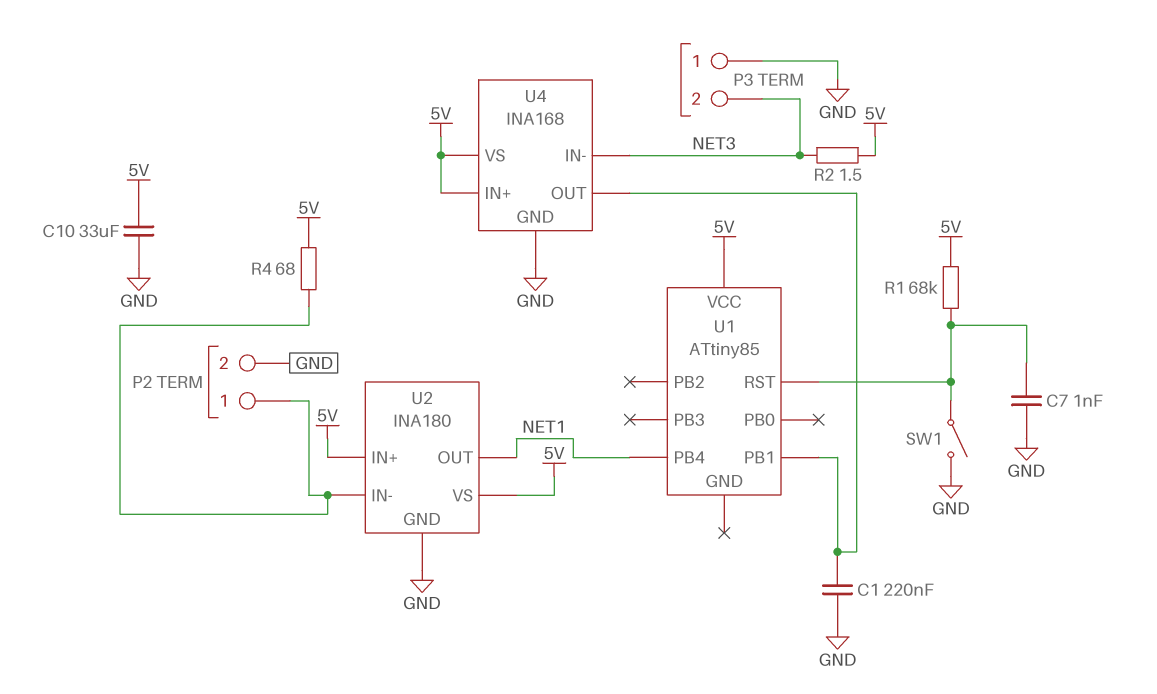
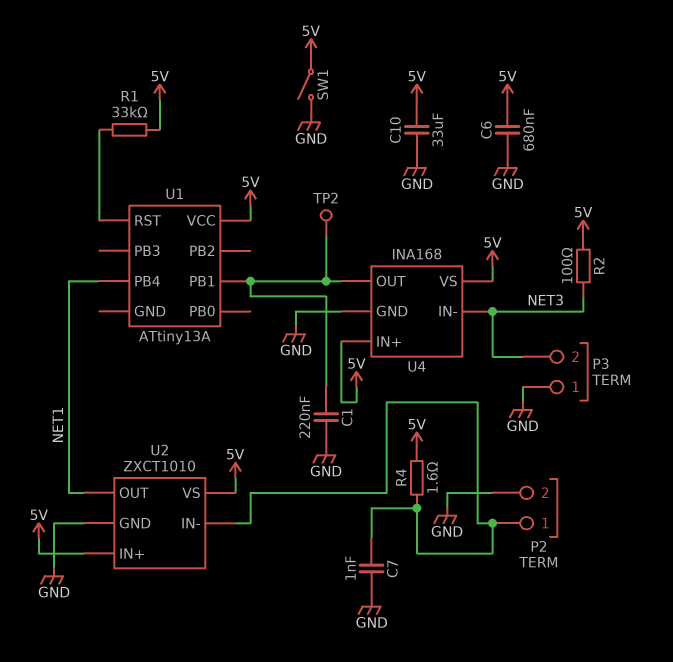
C6: none -> 680nF (5V, GND)
C7: 1nF (GND, U1/RST) -> 1nF (GND, P2/1)
R1: 68k (5V, U1/RST) -> 33k (5V, U1/RST)
R2: 1.5 (5V, NET3) -> 100 (5V, NET3)
R4: 68 (5V, P2/1) -> 1.6 (5V, P2/1)
SW1: switch (GND, U1/RST) -> switch (5V, GND)
TP2: none -> test point (U1/PB1)
U1: ATtiny85 -> ATtiny13A
U2: INA180 -> ZXCT1010

